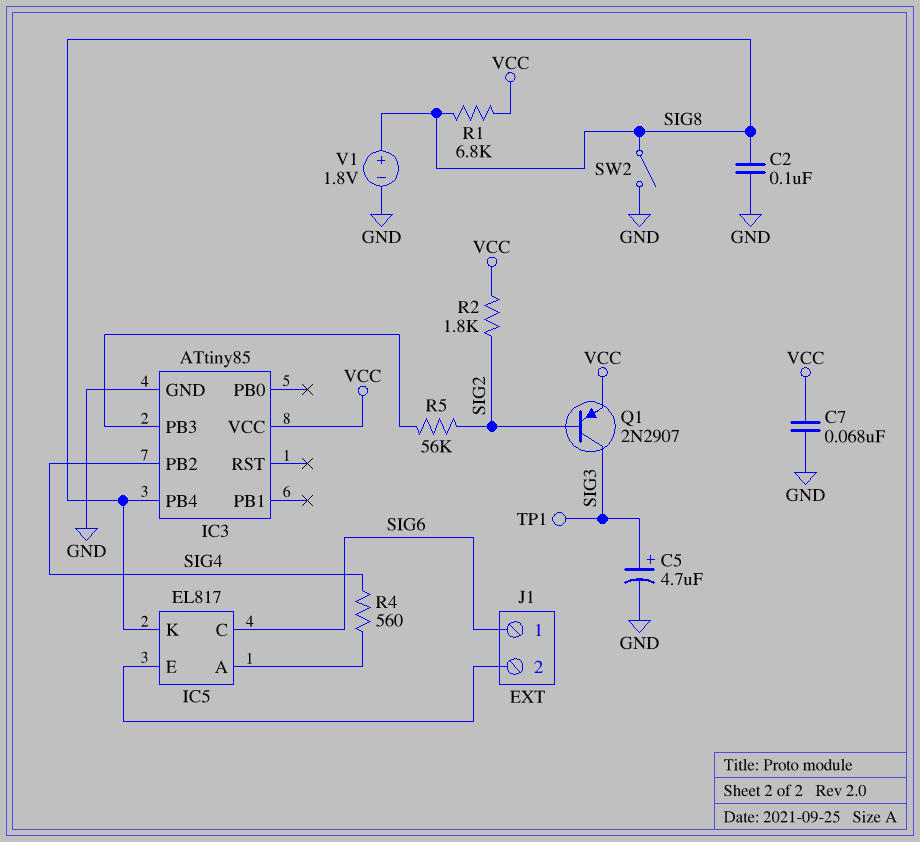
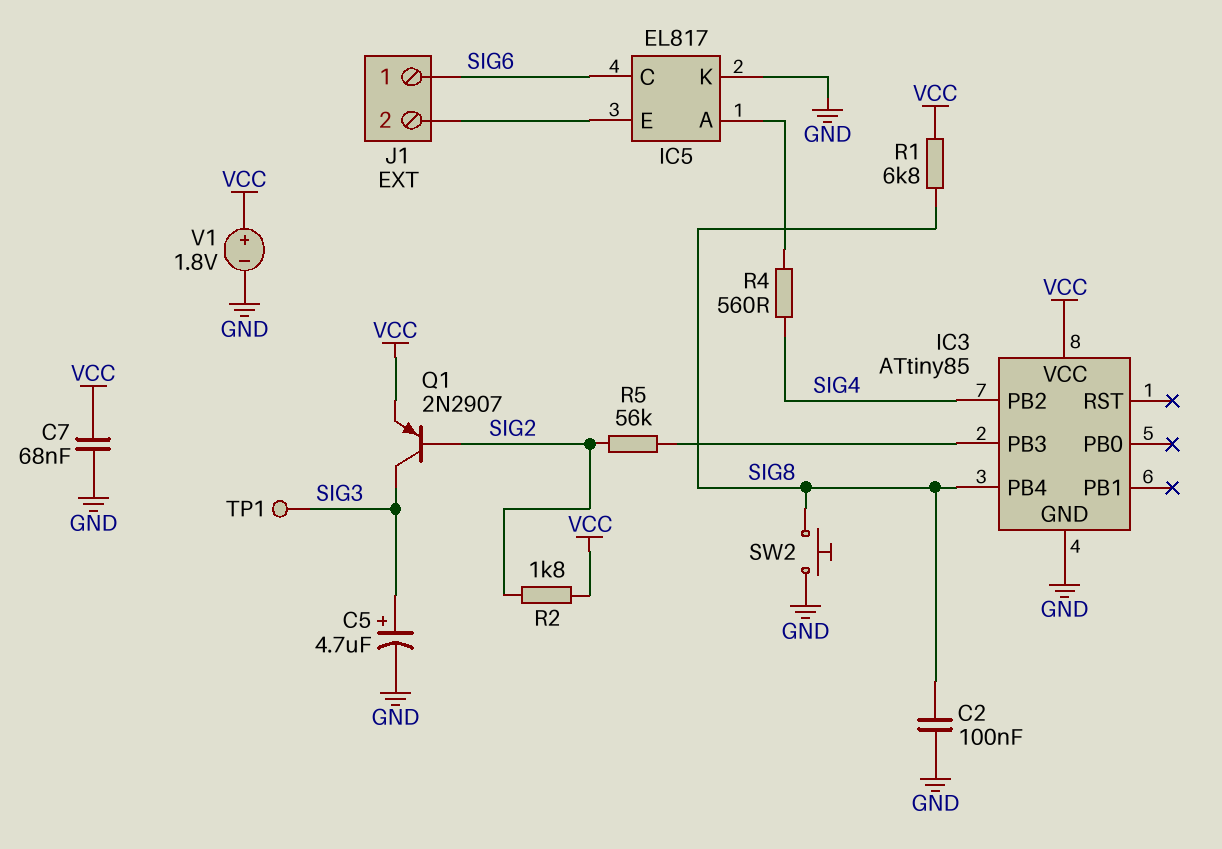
IC5 pin K: SIG8 -> GND
SW2: switch (GND, SIG8) -> button (GND, SIG8)
V1: 1.8V (plus SIG8, minus GND) -> 1.8V (plus VCC, minus GND)

